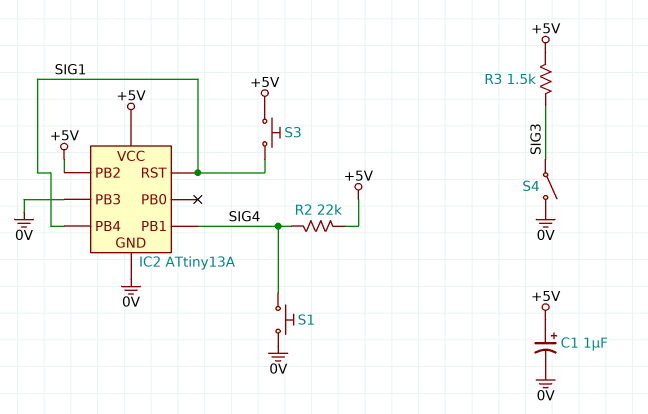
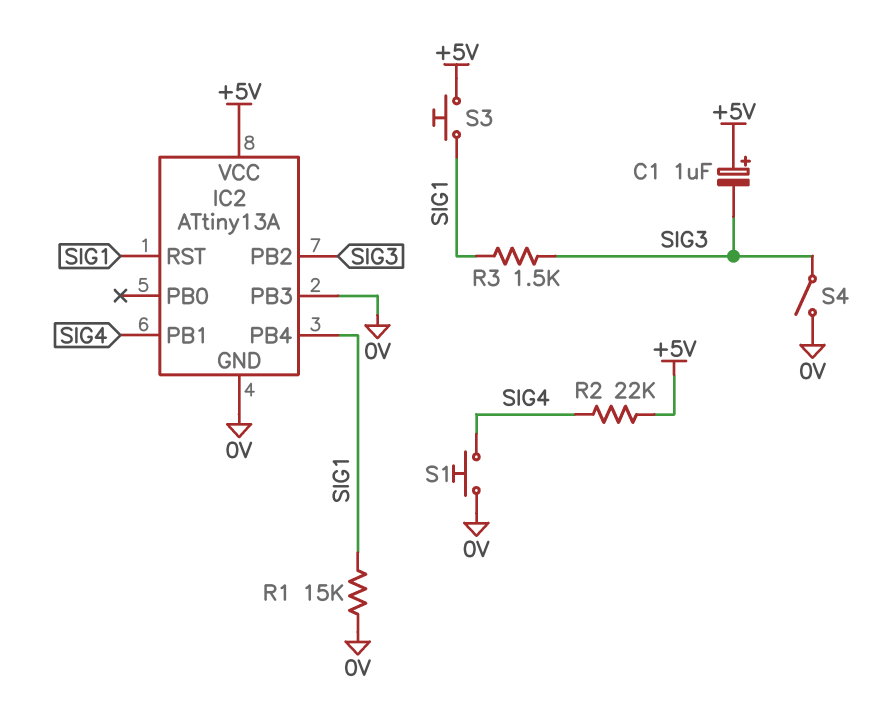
C1: 1uF (plus +5V, minus 0V) -> 1uF (plus +5V, minus SIG3)
IC2 pin PB2: +5V -> SIG3
R1: none -> 15k (0V, SIG1)
R3: 1.5k (+5V, SIG3) -> 1.5k (SIG1, SIG3)

